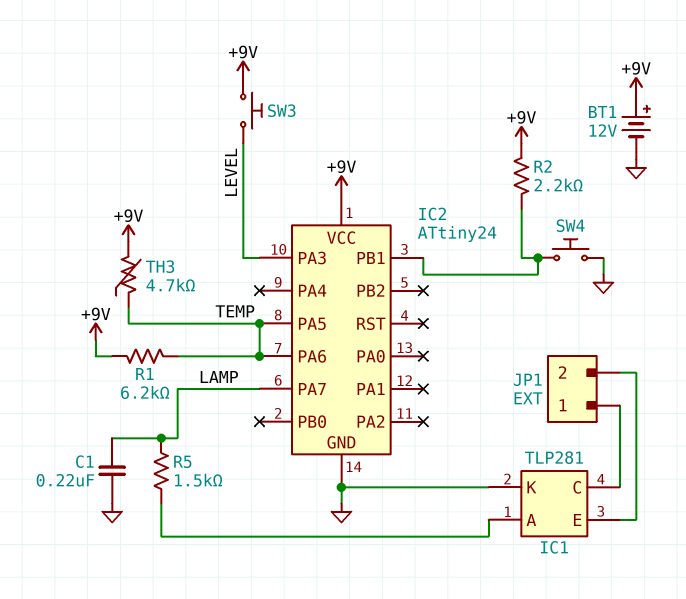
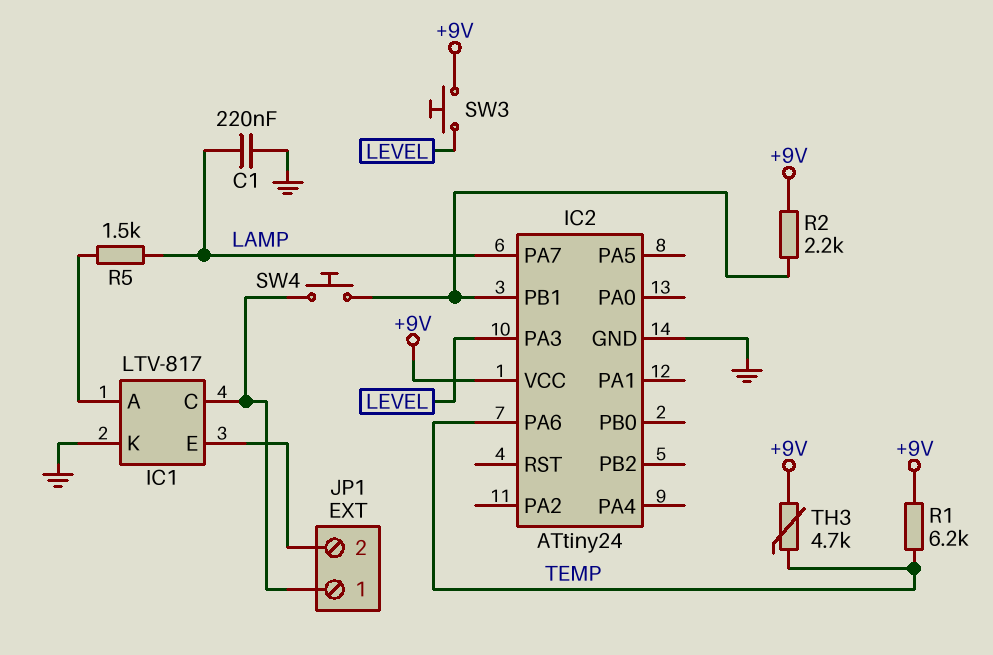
BT1: 12V (plus +9V, minus GND) -> none
IC1: TLP281 -> LTV-817
IC2 pin PA5: TEMP -> none
SW4: button (GND, IC2/PB1) -> button (IC1/C, IC2/PB1)

